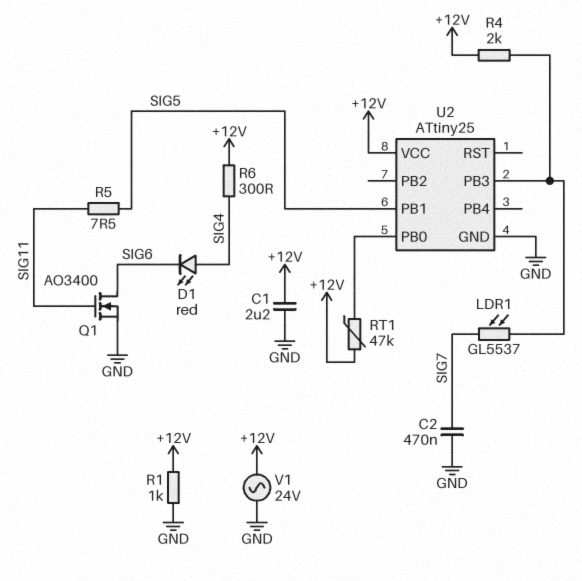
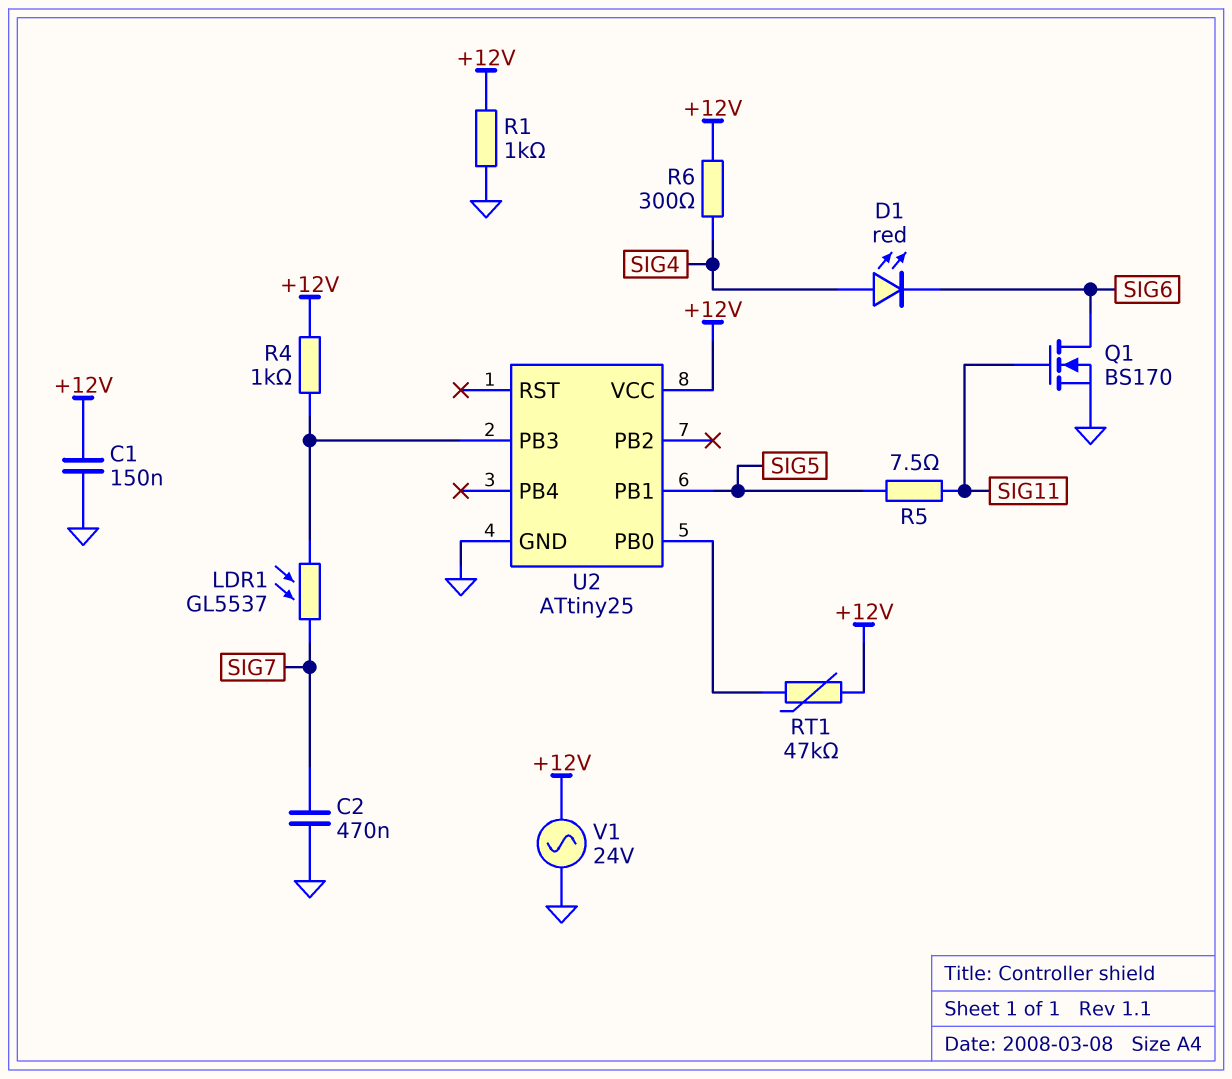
C1: 2.2uF (+12V, GND) -> 150nF (+12V, GND)
Q1: NMOS AO3400 (G SIG11, D SIG6, S GND) -> NMOS BS170 (G SIG11, D SIG6, S GND)
R4: 2k (+12V, U2/PB3) -> 1k (+12V, U2/PB3)

